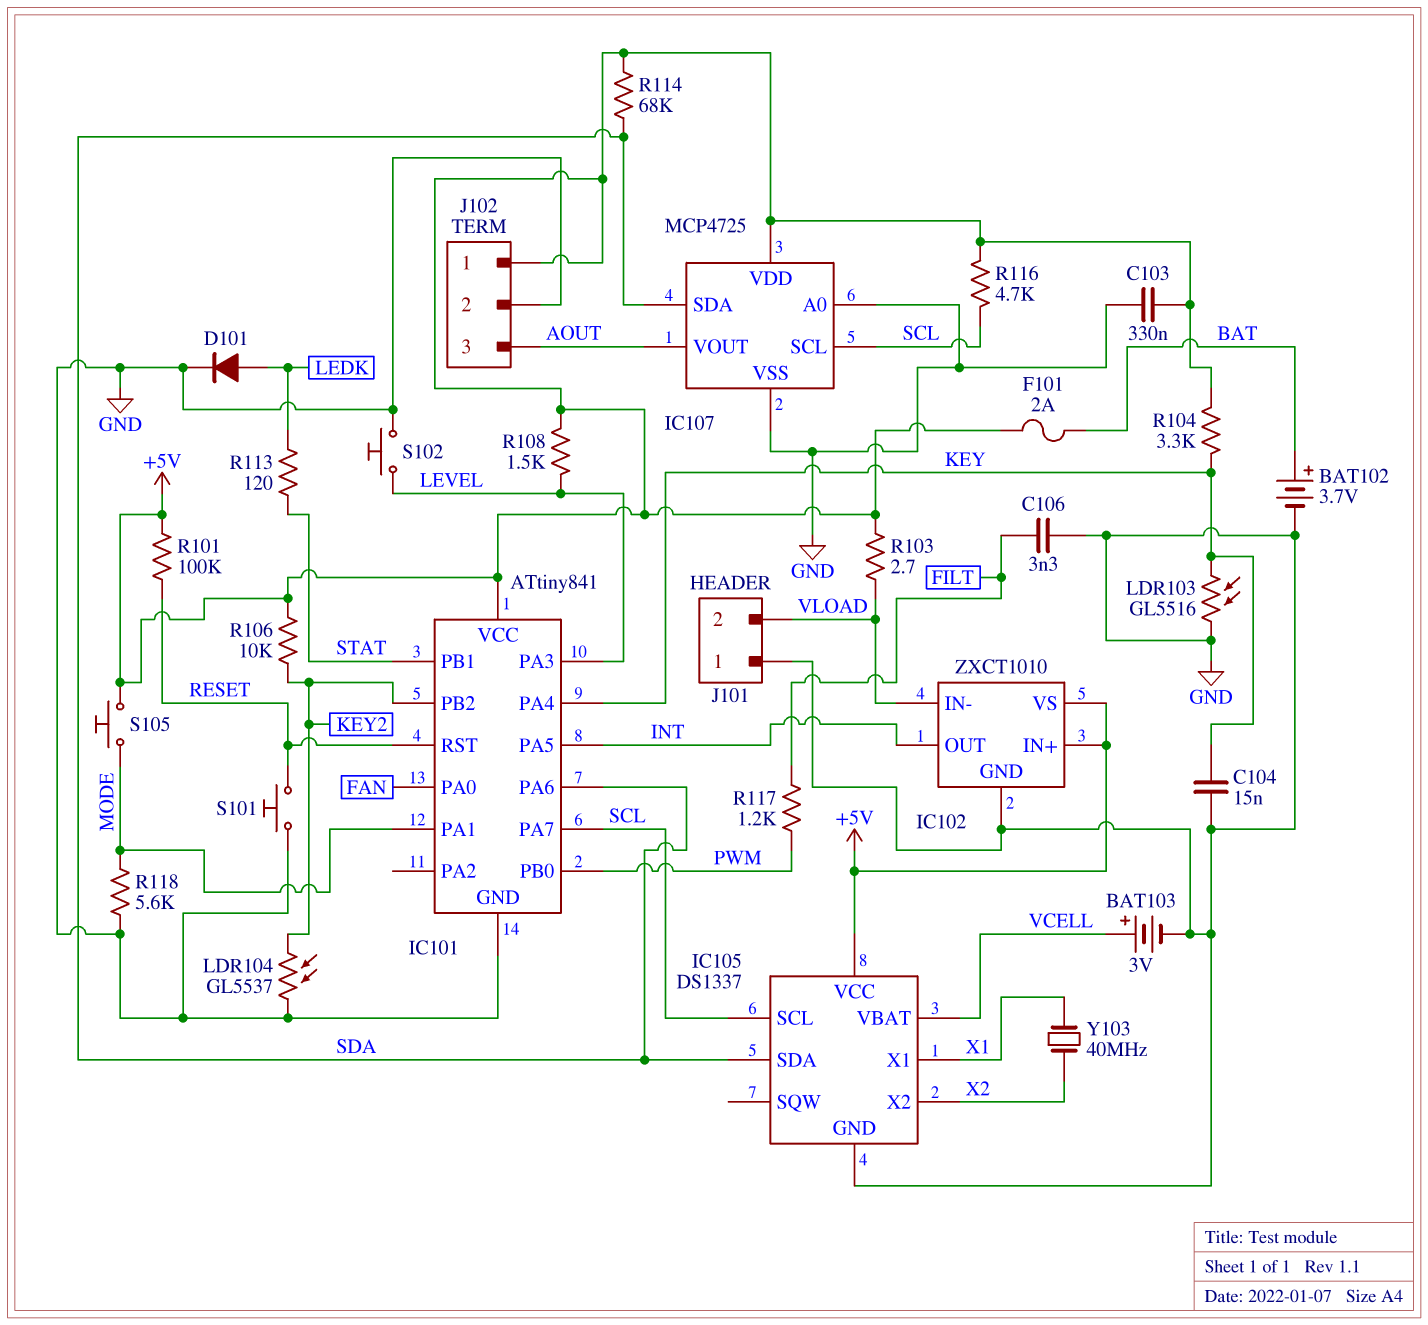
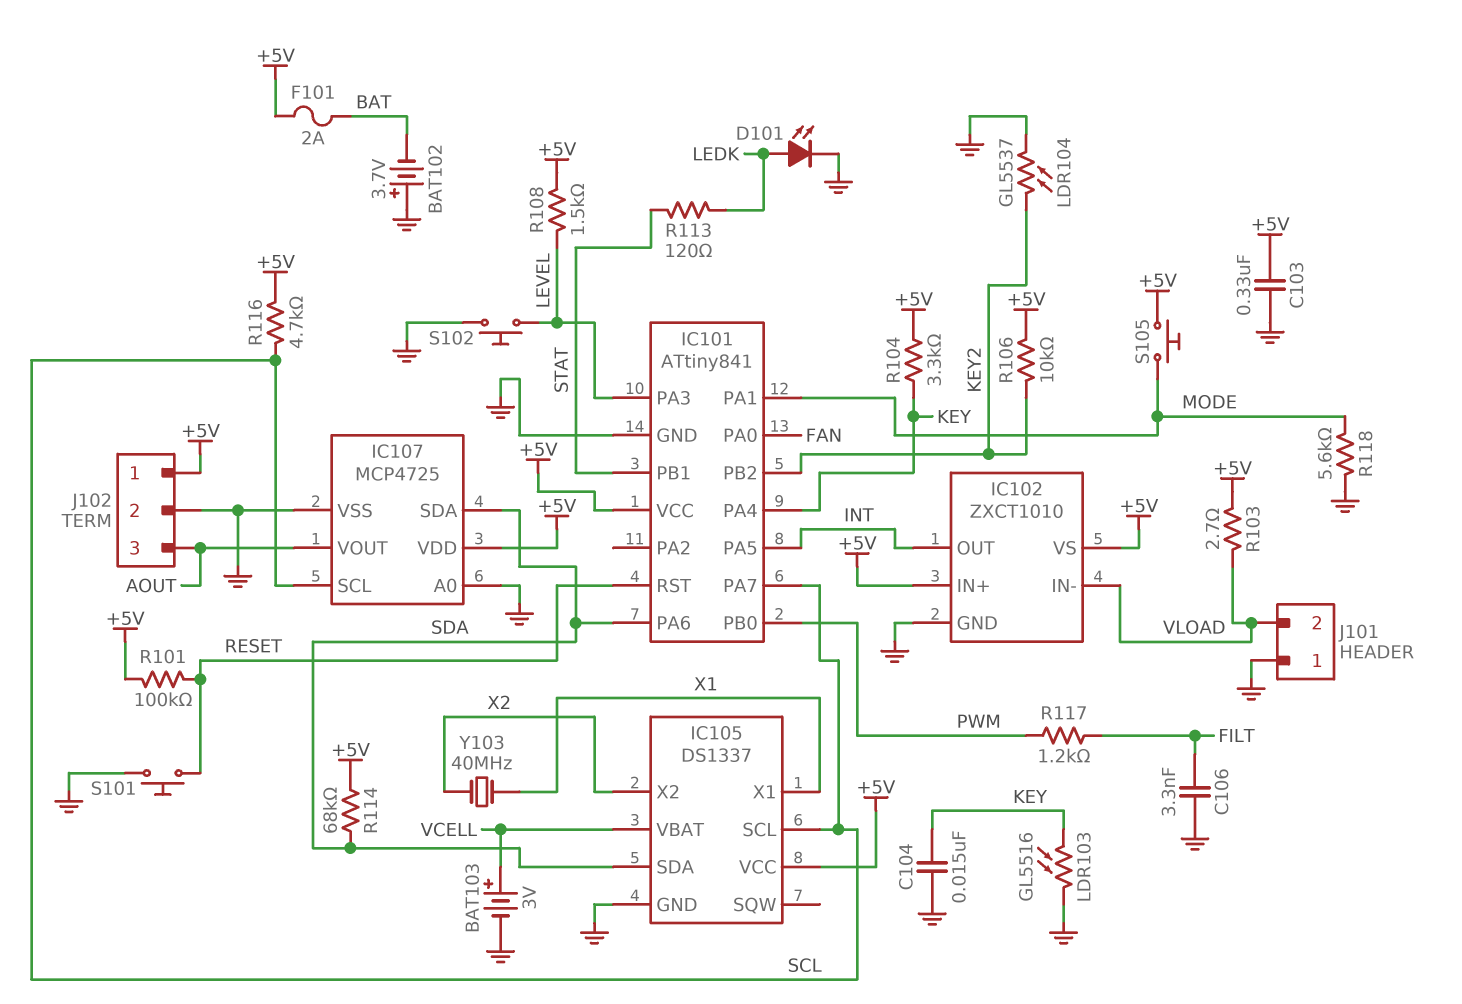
BAT102: 3.7V (plus BAT, minus GND) -> 3.7V (plus GND, minus BAT)
D101: diode (A LEDK, K GND) -> LED (A LEDK, K GND)

